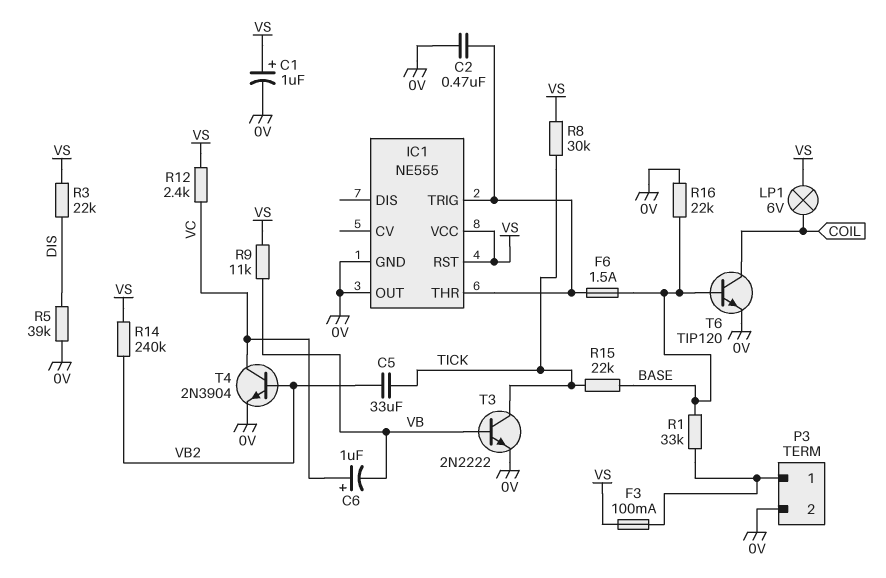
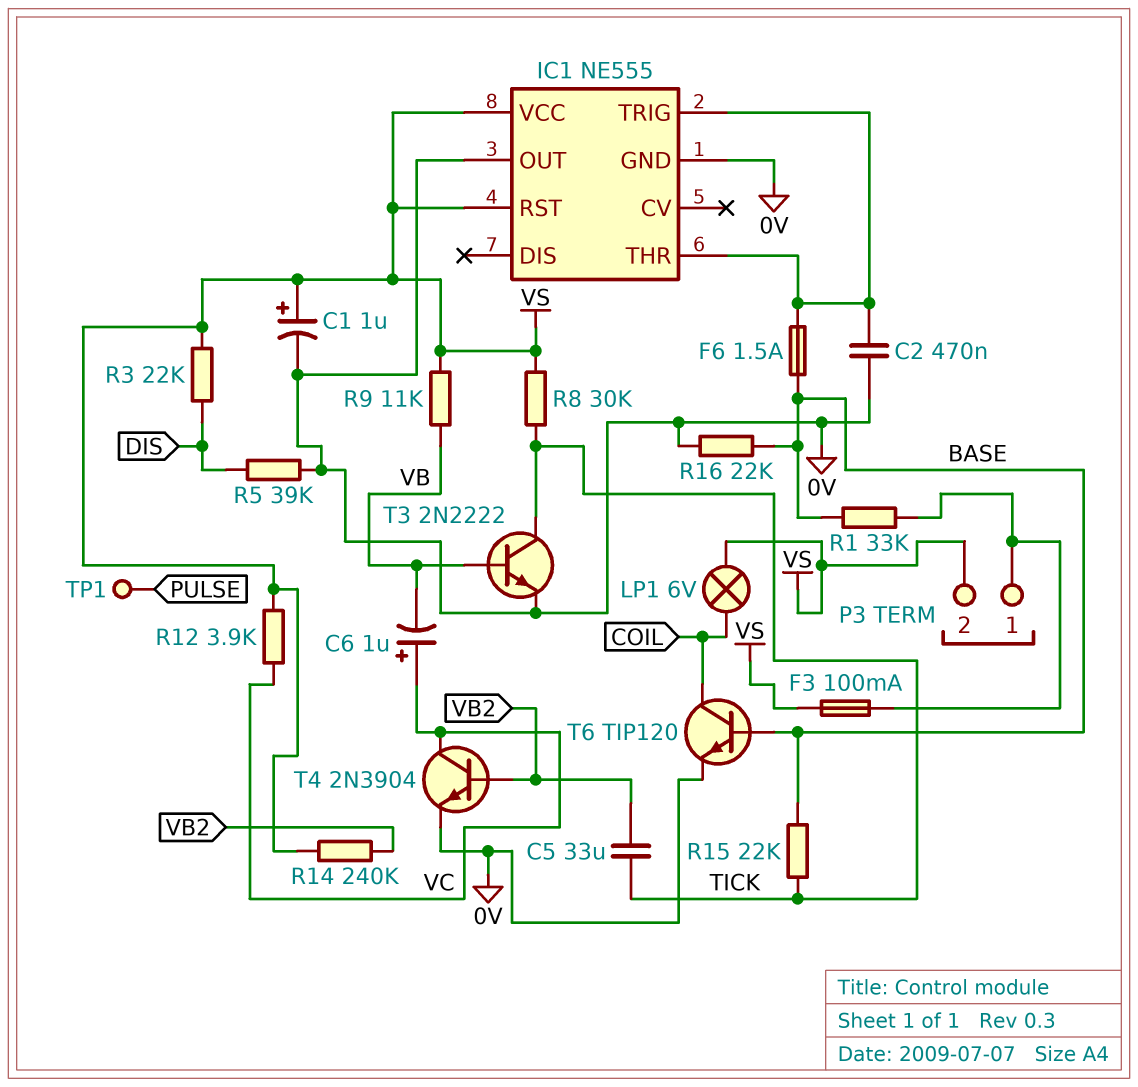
P3 pin 2: 0V -> VS
R12: 2.4k (VC, VS) -> 3.9k (VC, VS)
TP1: none -> test point (PULSE)

